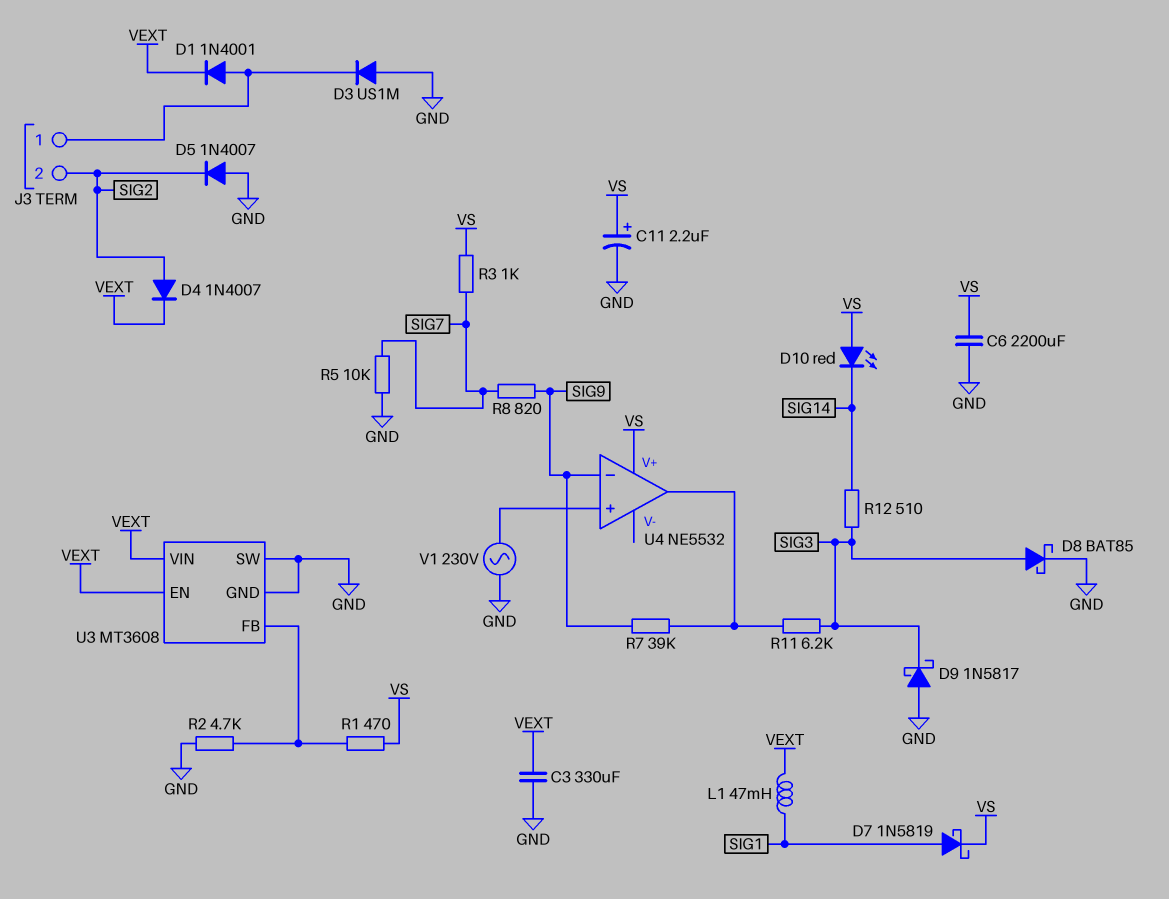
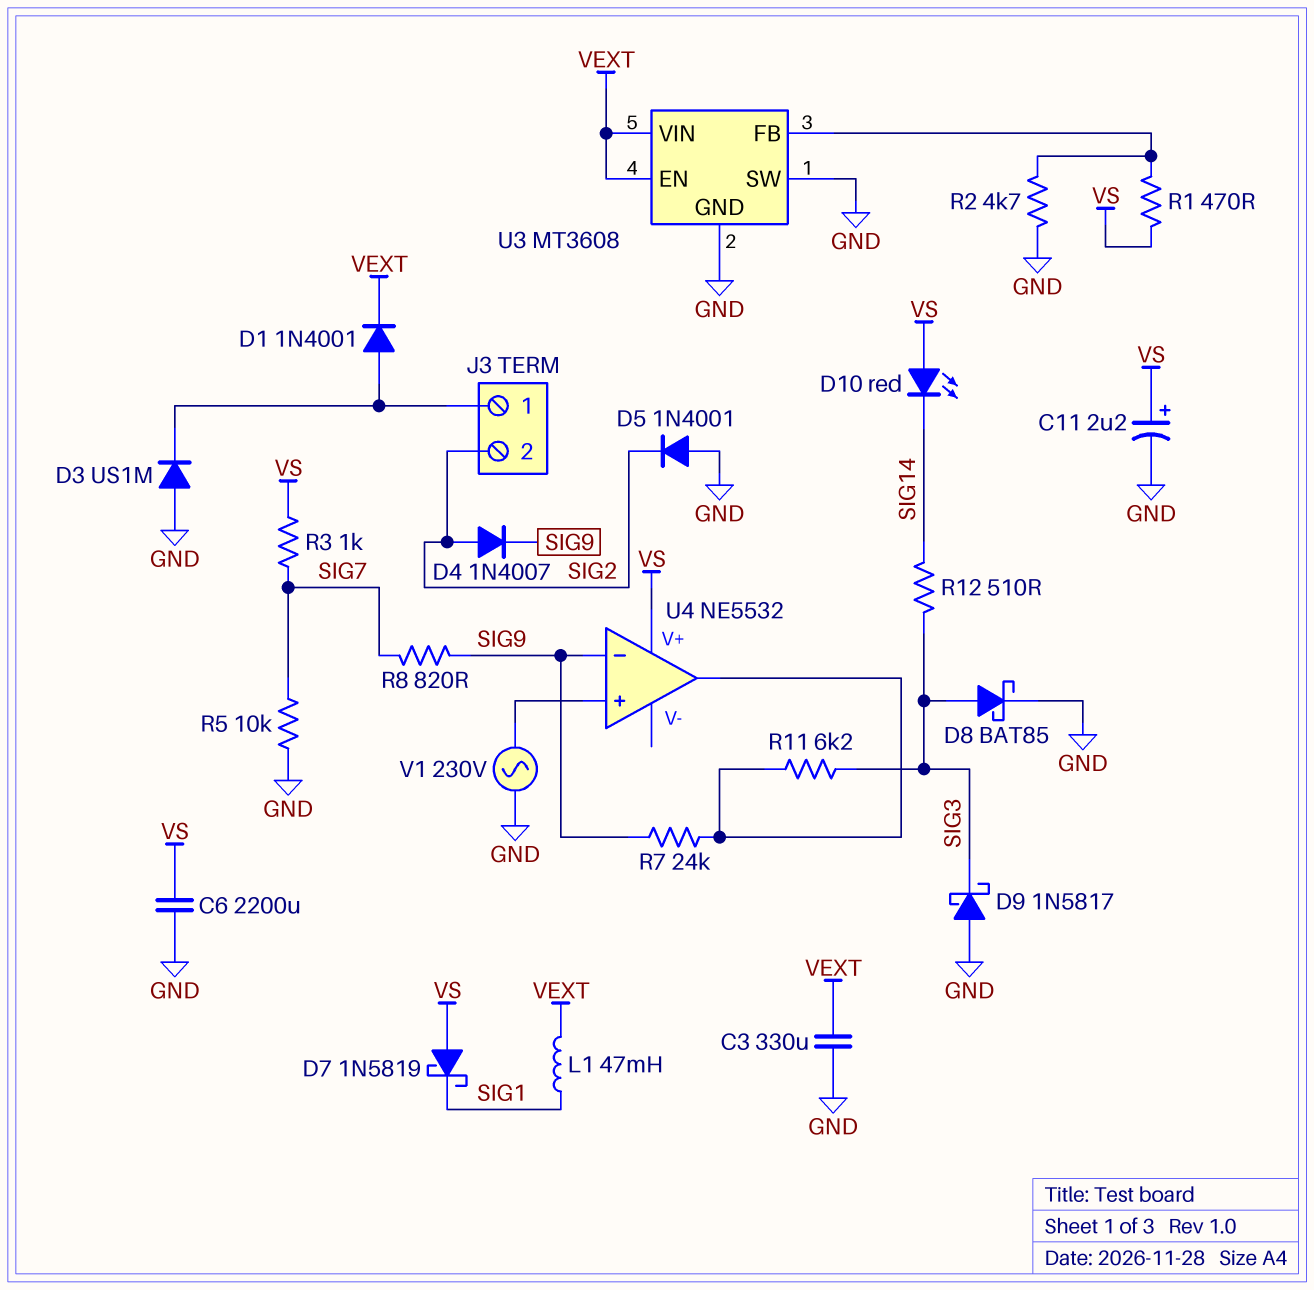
D4: diode 1N4007 (A SIG2, K VEXT) -> diode 1N4007 (A SIG2, K SIG9)
D5: diode 1N4007 (A GND, K SIG2) -> diode 1N4001 (A GND, K SIG2)
D7: schottky 1N5819 (A SIG1, K VS) -> schottky 1N5819 (A VS, K SIG1)
R7: 39k (SIG9, U4/out) -> 24k (SIG9, U4/out)

